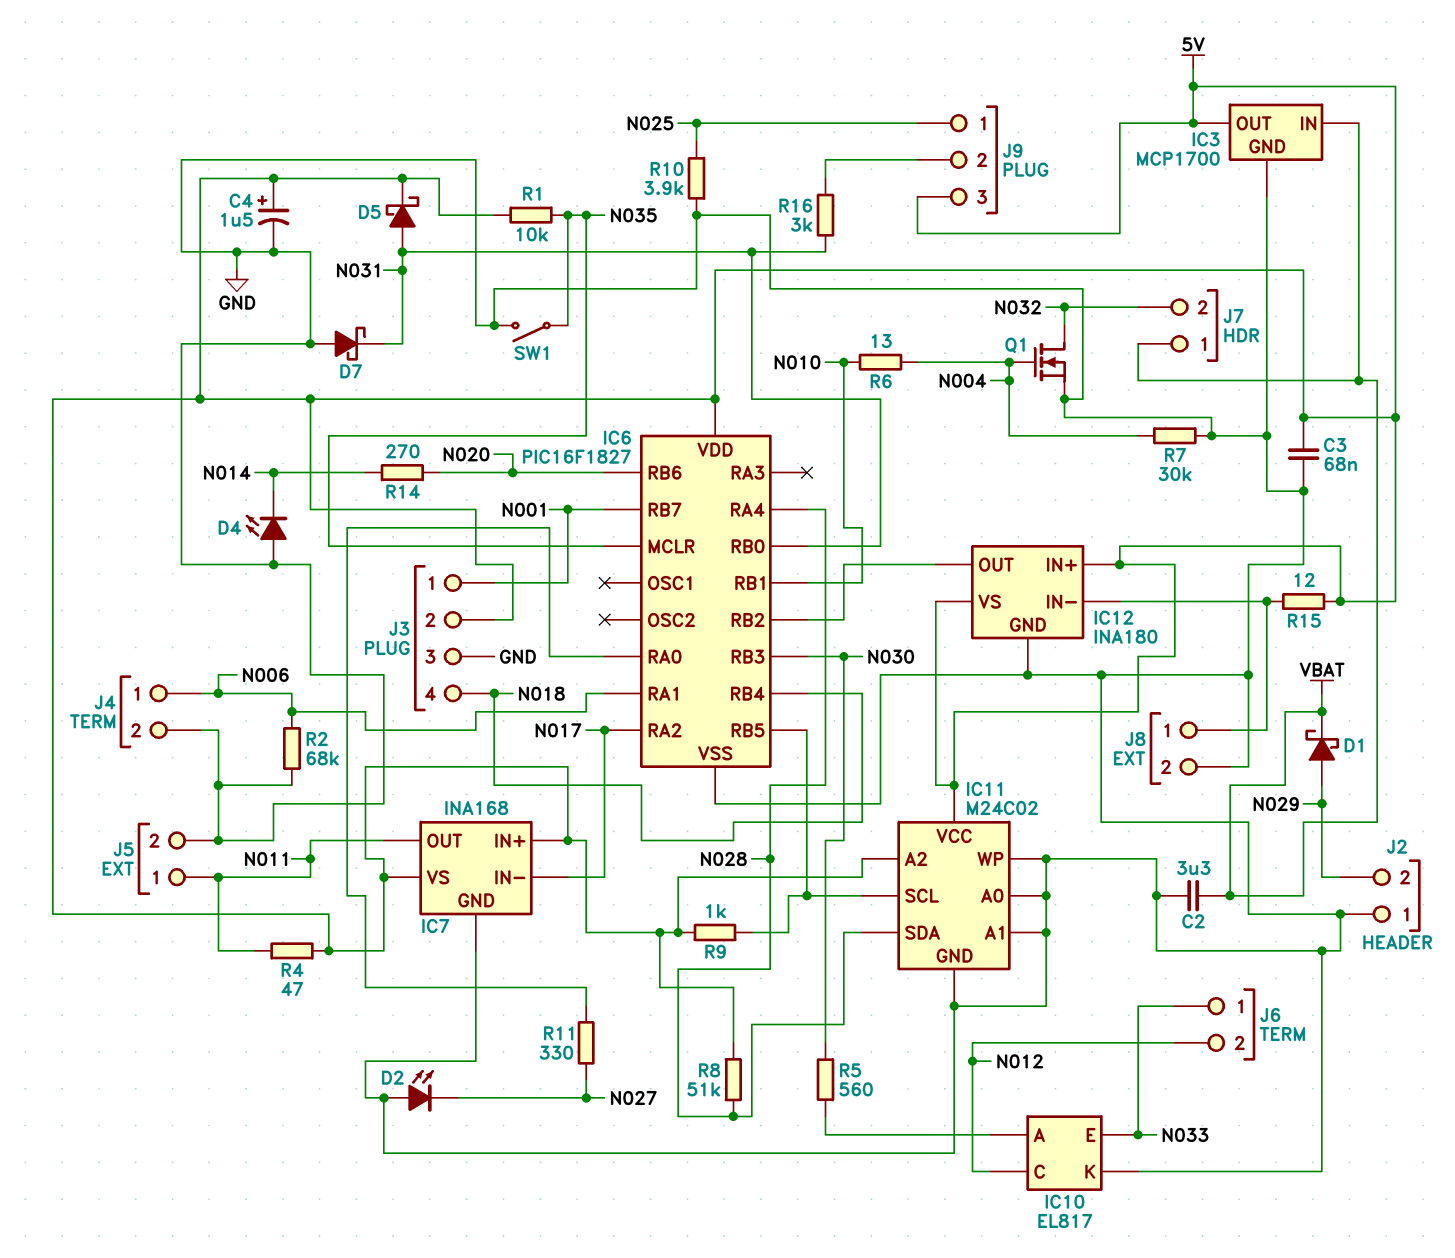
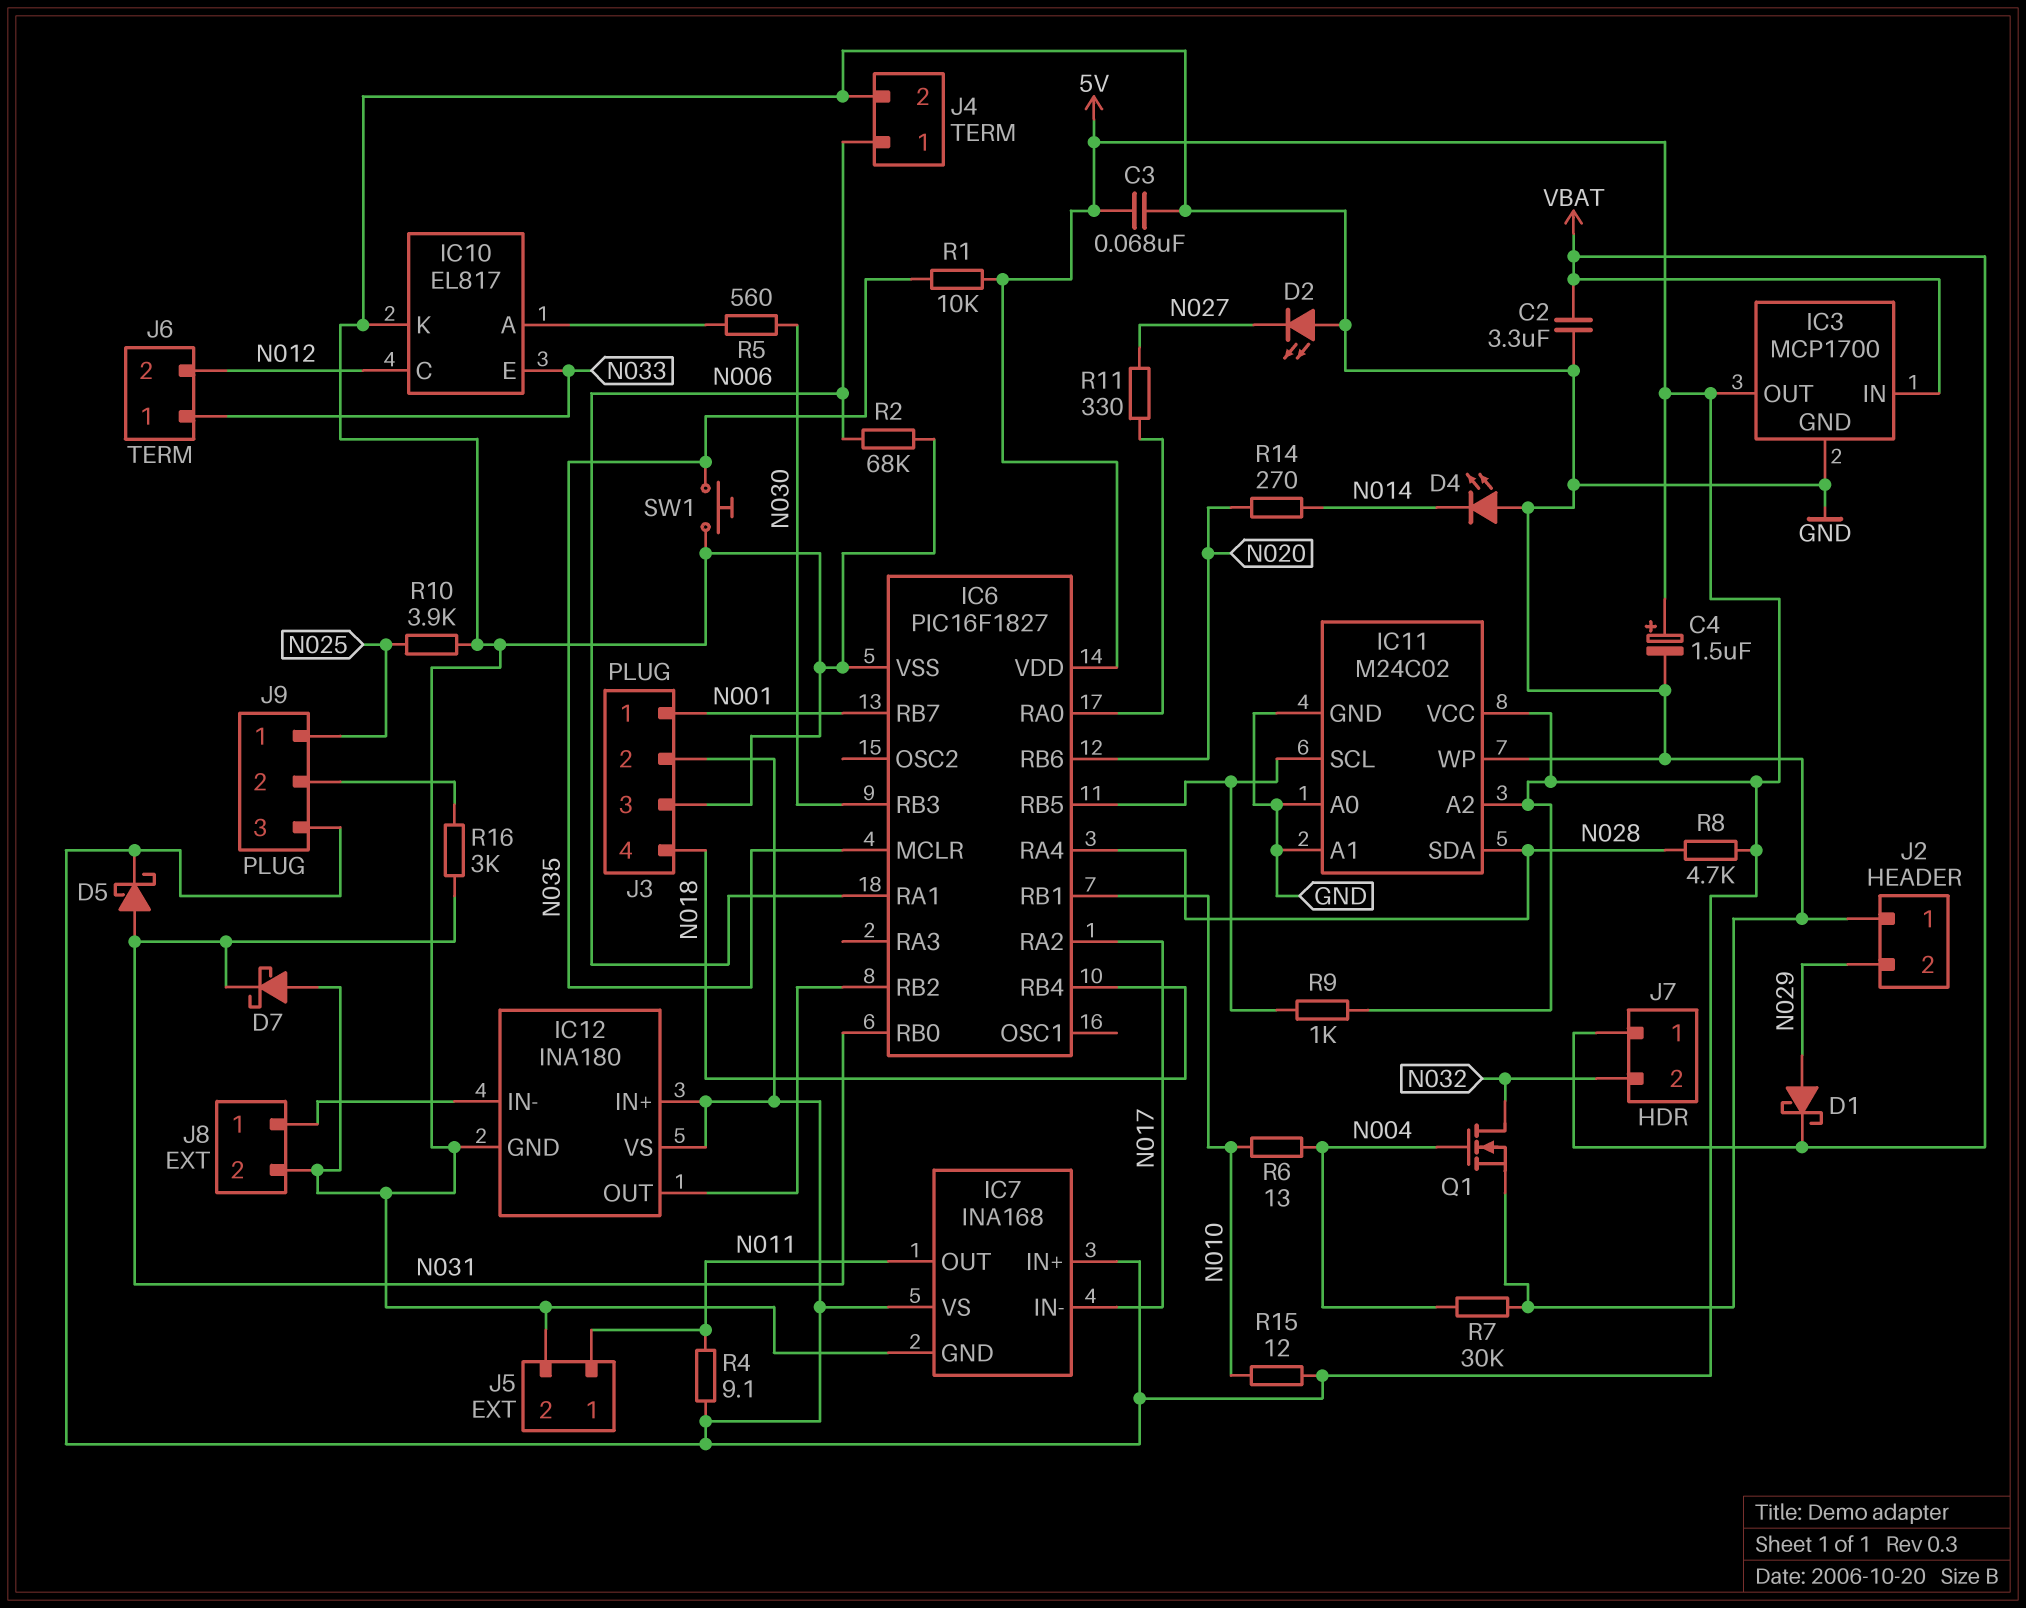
R4: 47 (5V, N011) -> 9.1 (5V, N011)
R8: 51k (5V, N028) -> 4.7k (5V, N028)
R15: 12 (5V, IC12/IN-) -> 12 (5V, N010)
SW1: switch (GND, N035) -> button (GND, N035)

